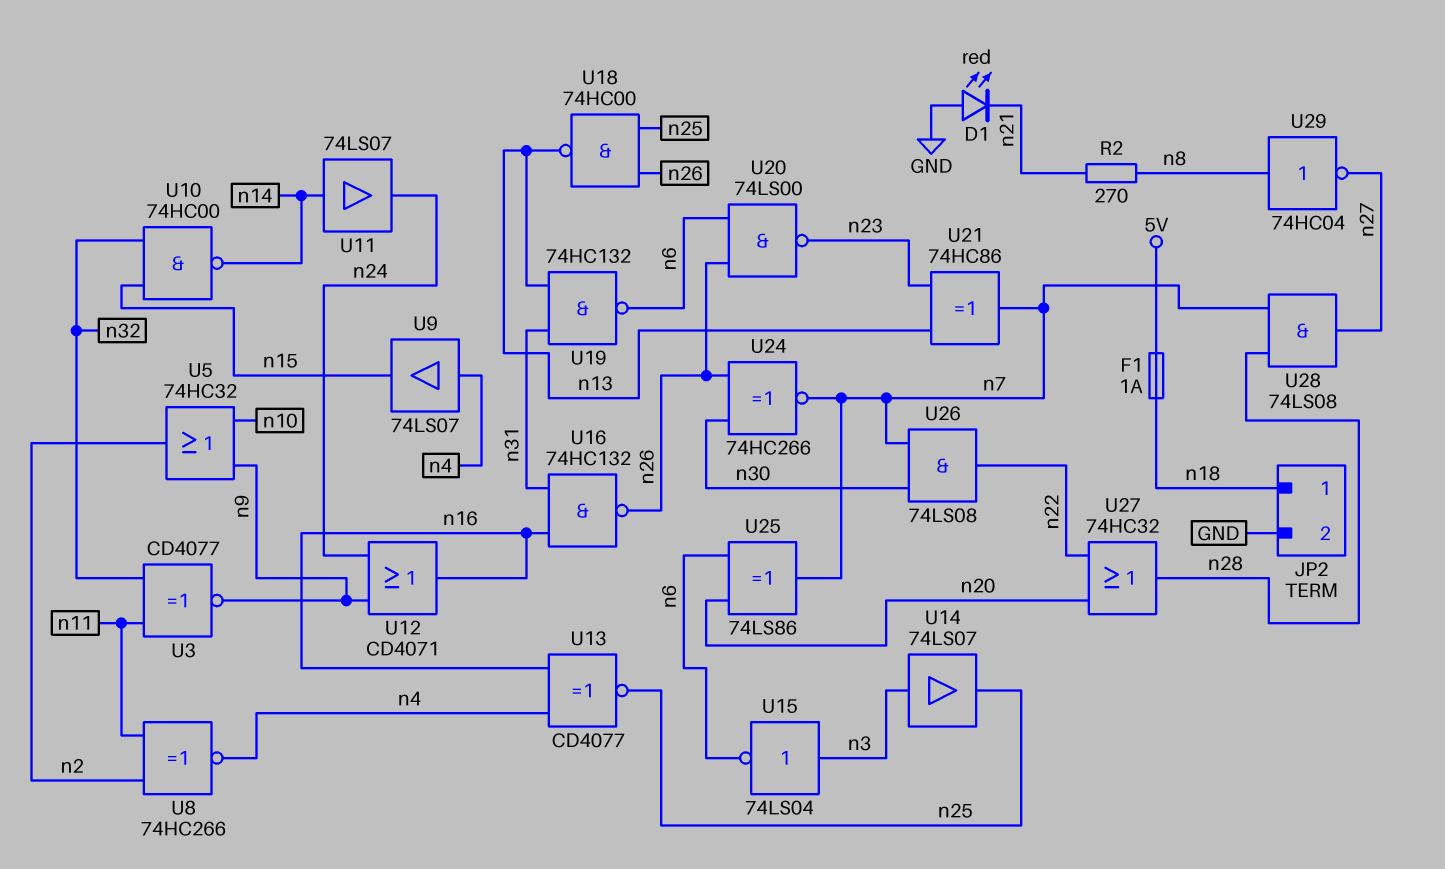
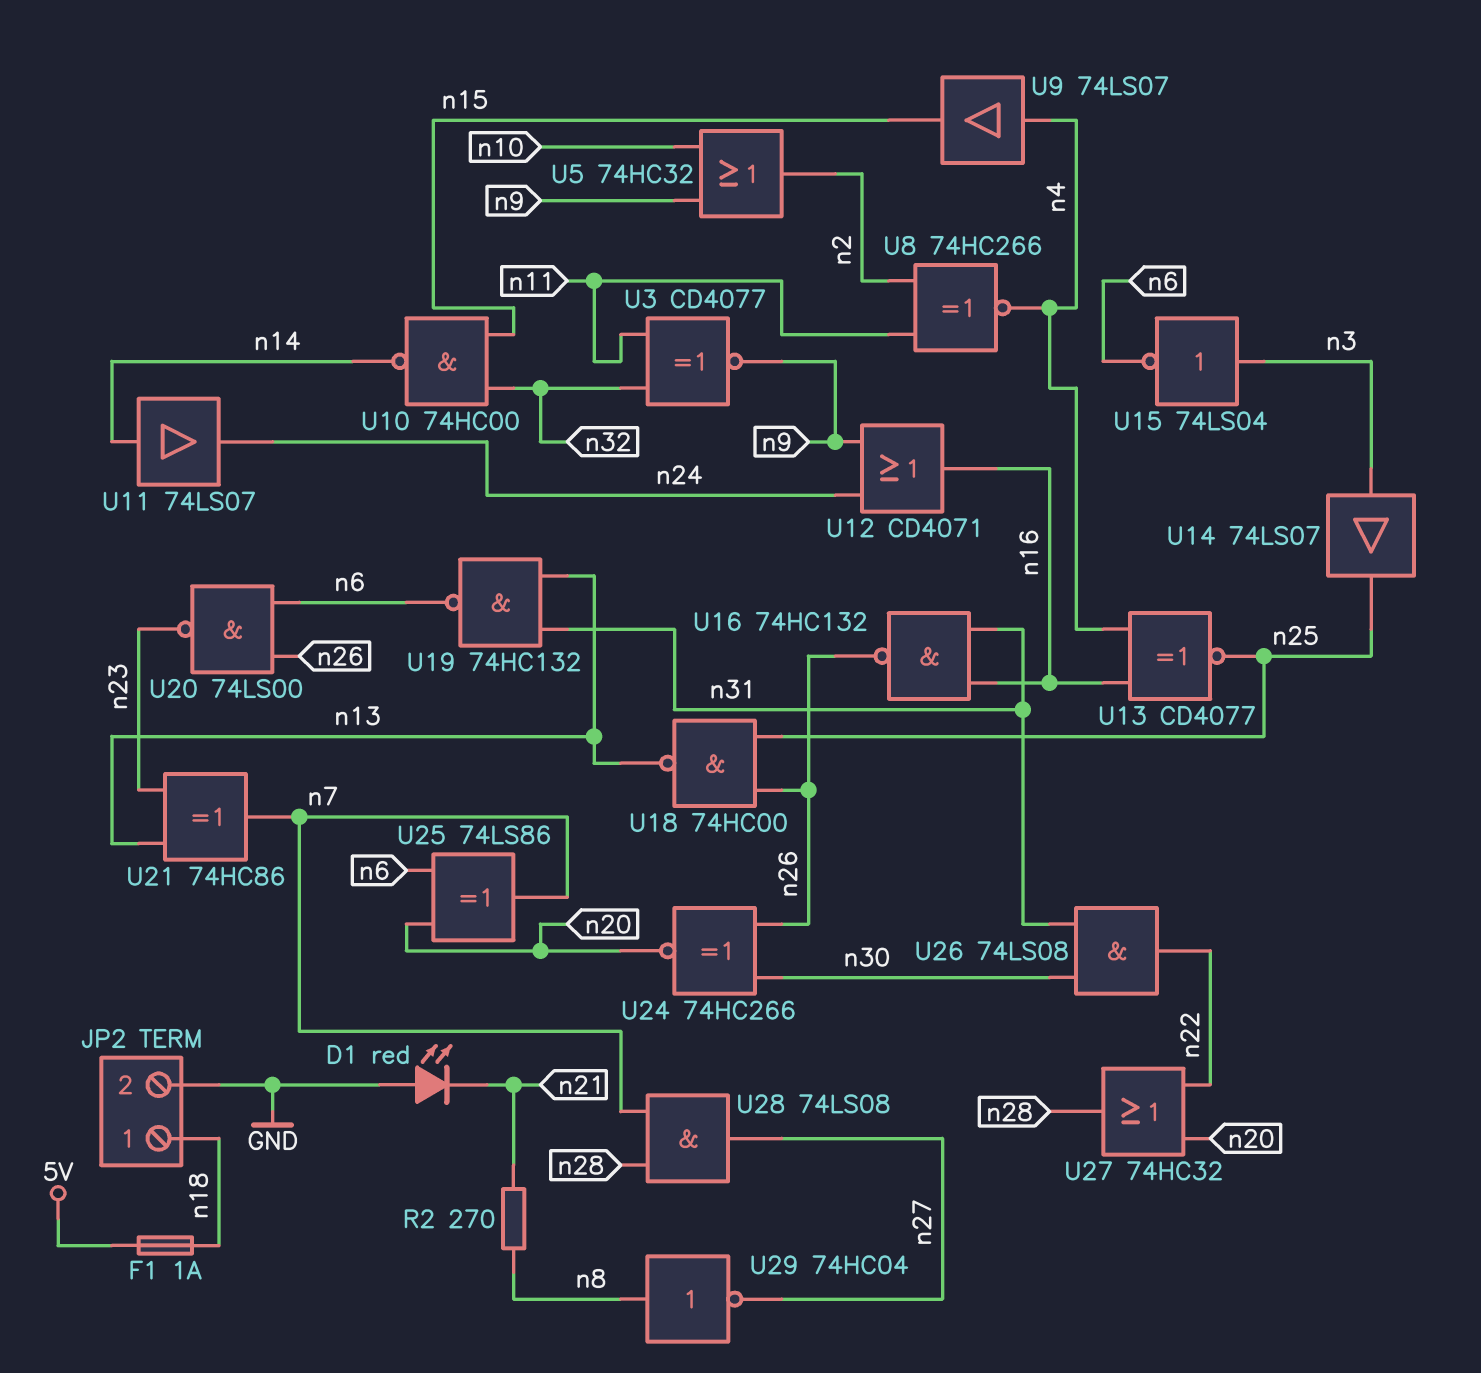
U24: XNOR 74HC266 (in n26, in n30, out n7) -> XNOR 74HC266 (in n26, in n30, out n20)
U26: AND 74LS08 (in n7, in n30, out n22) -> AND 74LS08 (in n30, in n31, out n22)

